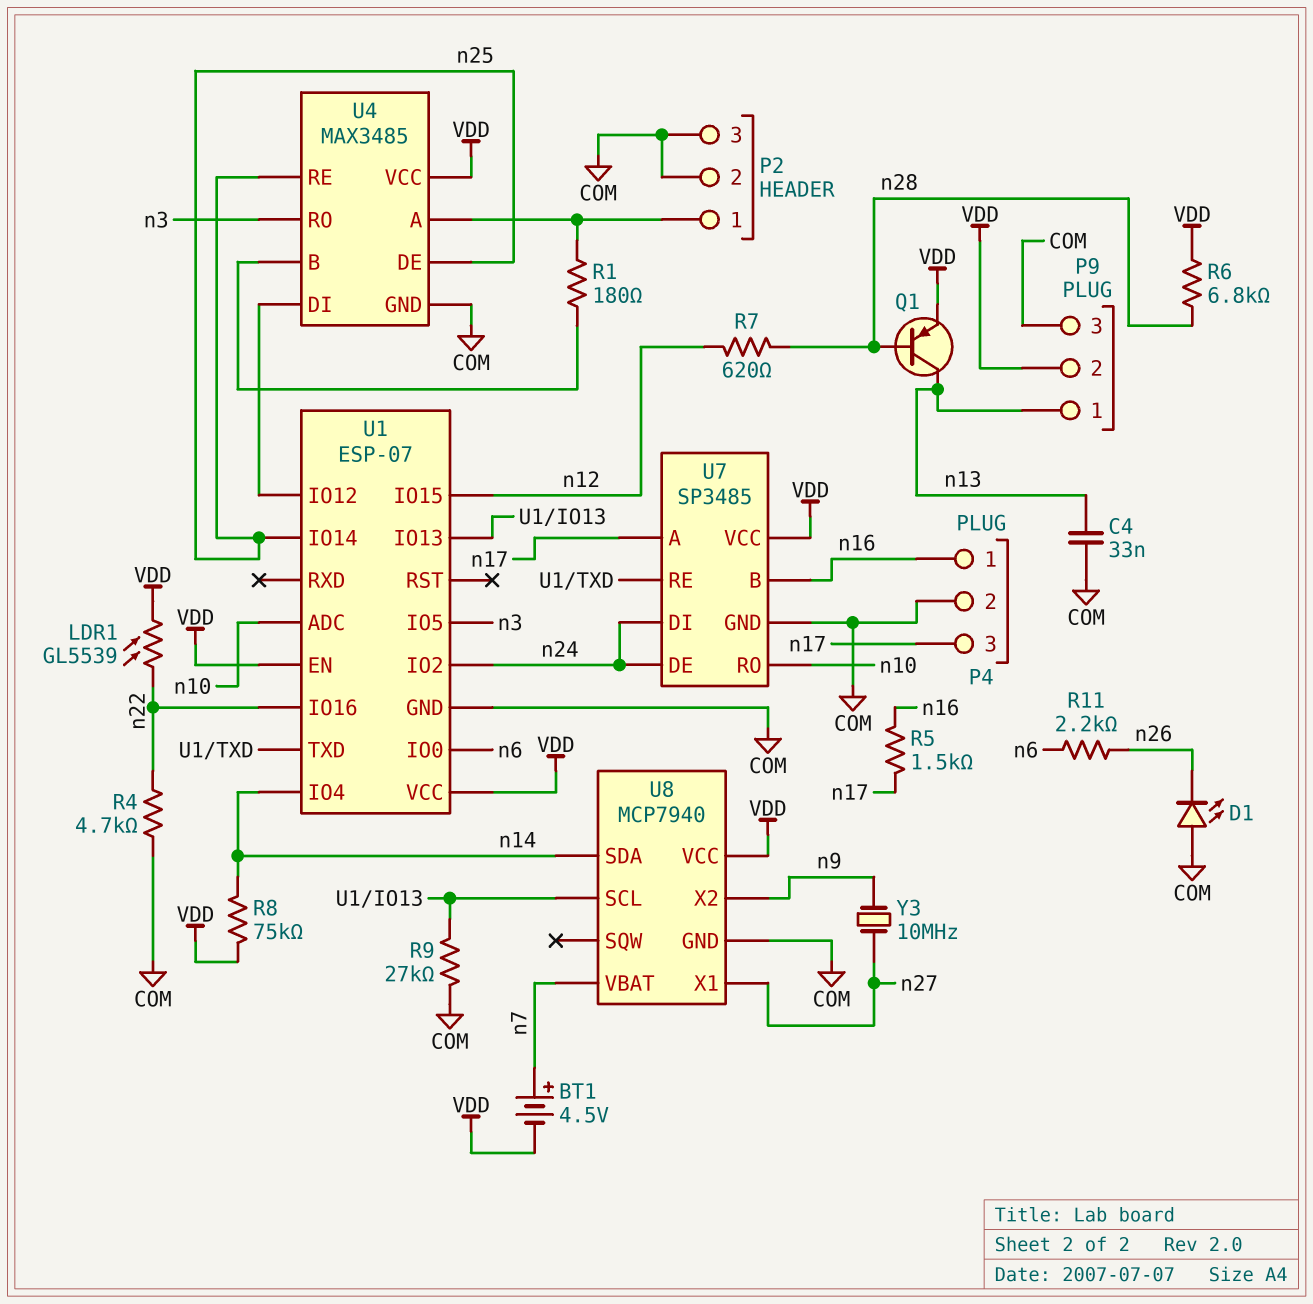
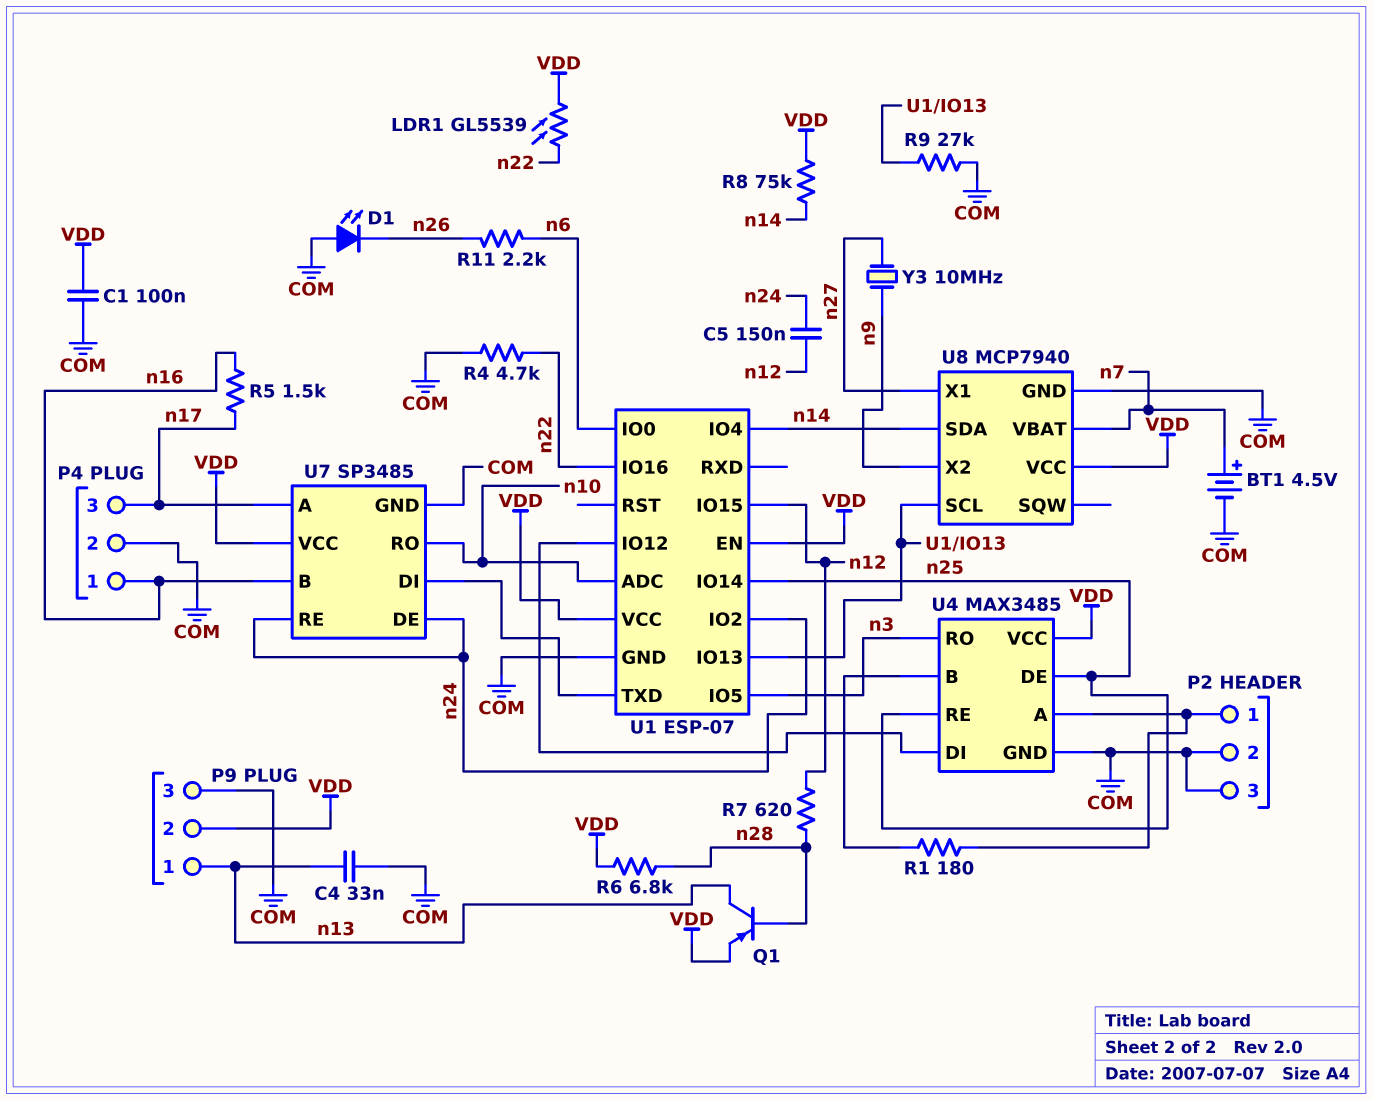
BT1: 4.5V (plus n7, minus VDD) -> 4.5V (plus n7, minus COM)
C1: none -> 100nF (COM, VDD)
C5: none -> 150nF (n12, n24)
U7 pin DI: n24 -> U1/TXD
U7 pin RE: U1/TXD -> n24

